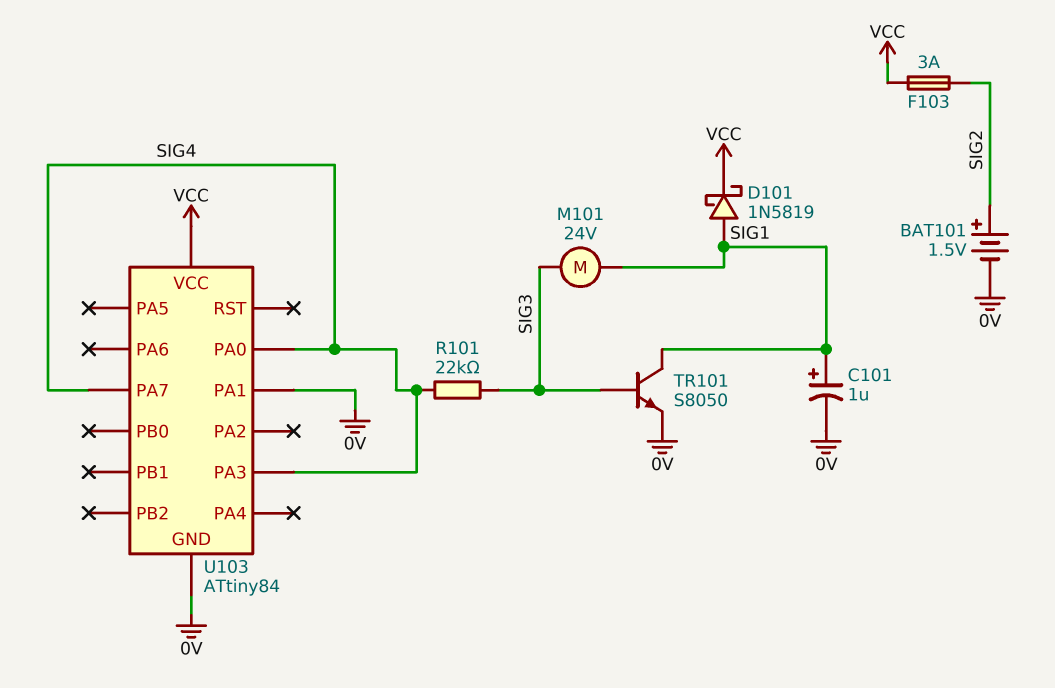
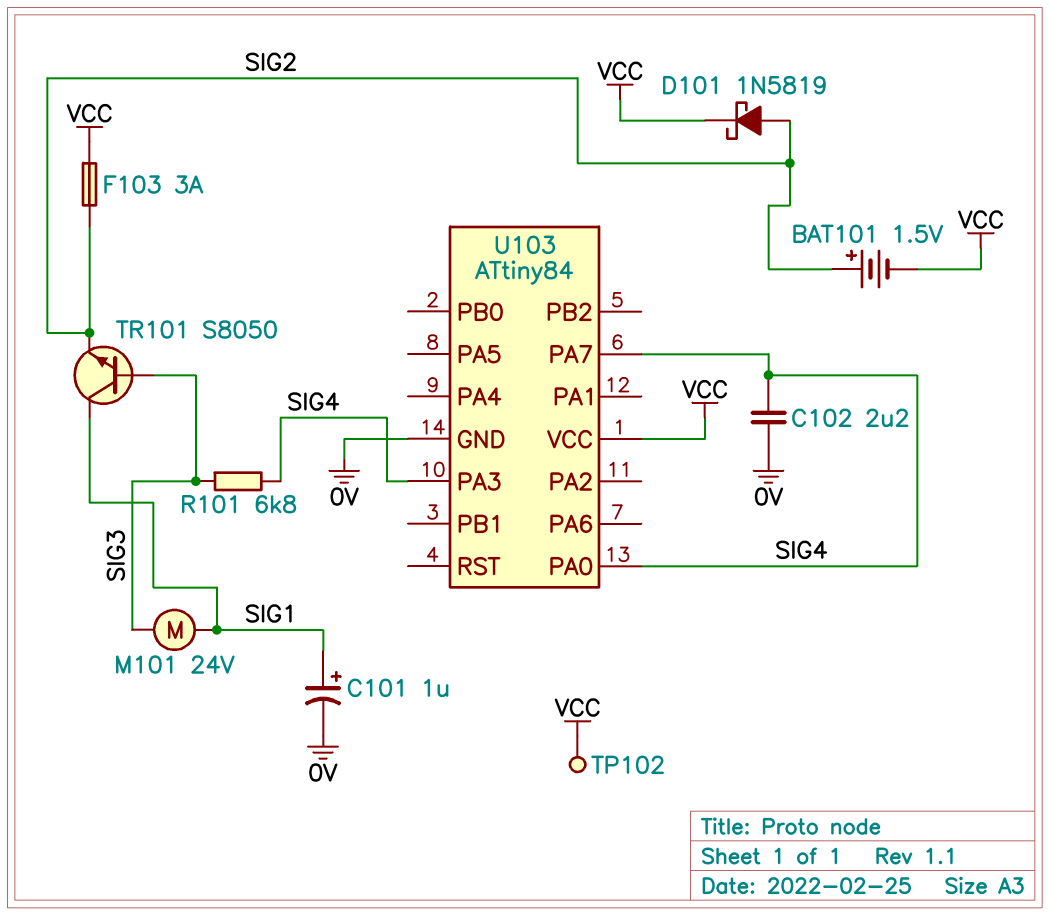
BAT101: 1.5V (plus SIG2, minus 0V) -> 1.5V (plus SIG2, minus VCC)
C102: none -> 2.2uF (0V, SIG4)
D101: schottky 1N5819 (A SIG1, K VCC) -> schottky 1N5819 (A SIG2, K VCC)
R101: 22k (SIG3, SIG4) -> 6.8k (SIG3, SIG4)
TP102: none -> test point (VCC)
TR101: NPN S8050 (B SIG3, C SIG1, E 0V) -> NPN S8050 (B SIG3, C SIG1, E SIG2)
U103 pin PA1: 0V -> none

